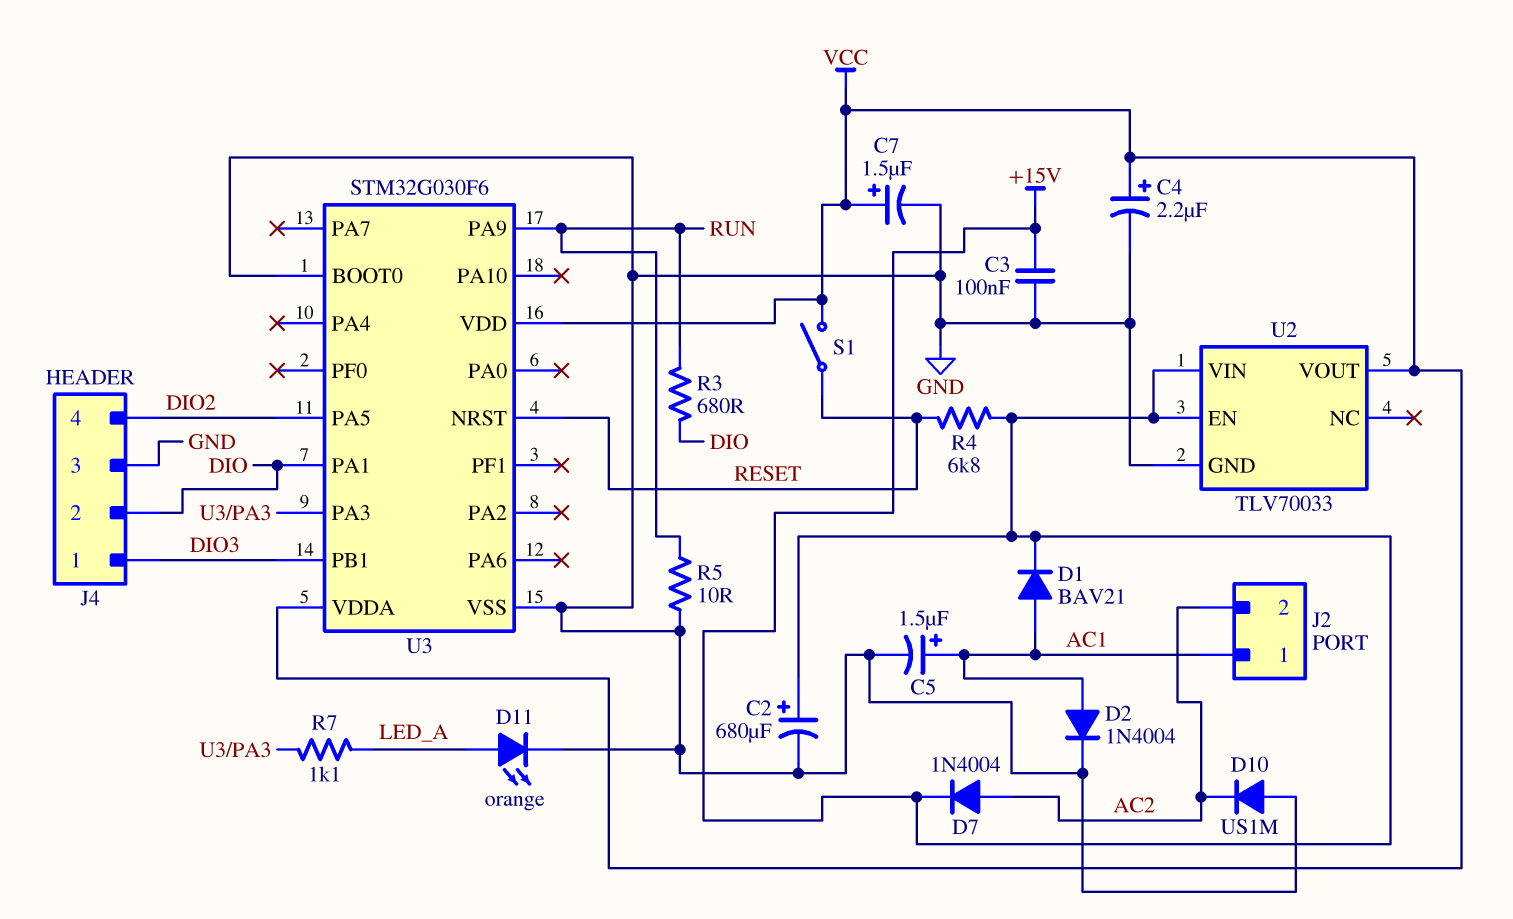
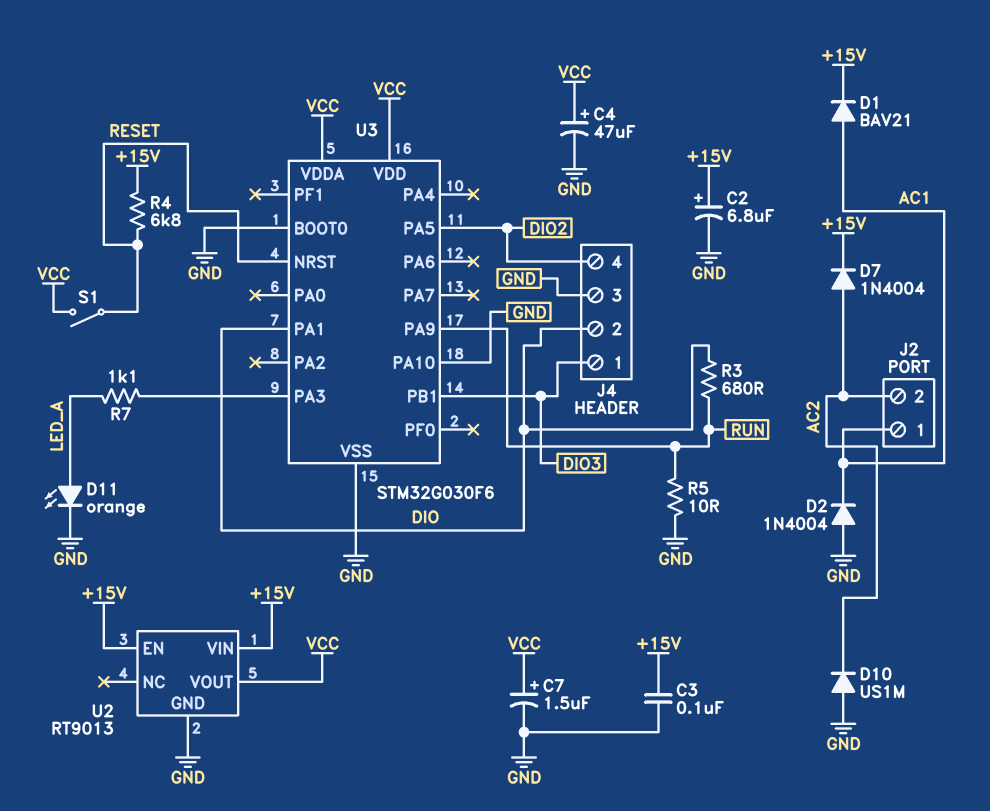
C2: 680uF (plus +15V, minus GND) -> 6.8uF (plus +15V, minus GND)
C4: 2.2uF (plus VCC, minus GND) -> 47uF (plus VCC, minus GND)
C5: 1.5uF (plus AC1, minus GND) -> none
D2: diode 1N4004 (A AC1, K GND) -> diode 1N4004 (A GND, K AC1)
U2: TLV70033 -> RT9013
U3 pin PA10: none -> GND

